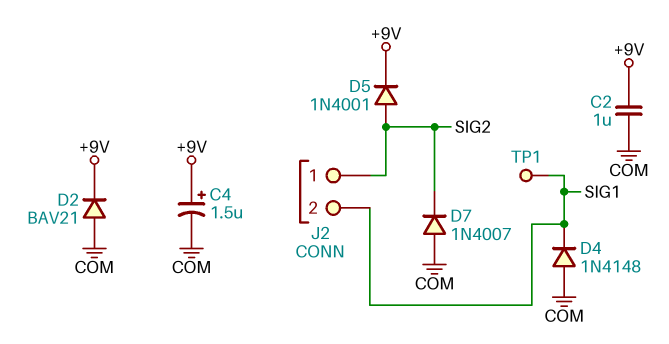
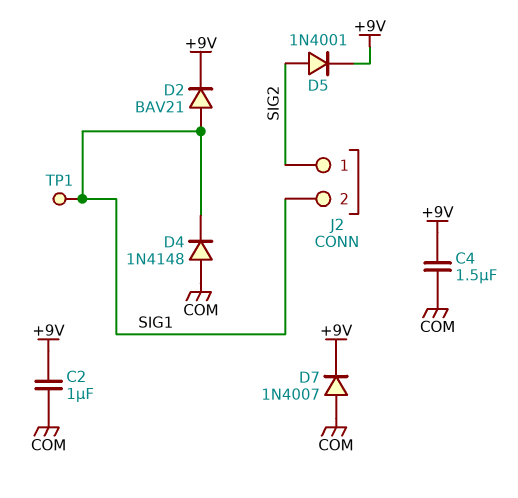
C4: 1.5uF (plus +9V, minus COM) -> 1.5uF (+9V, COM)
D2: diode BAV21 (A COM, K +9V) -> diode BAV21 (A SIG1, K +9V)
D7: diode 1N4007 (A COM, K SIG2) -> diode 1N4007 (A COM, K +9V)

